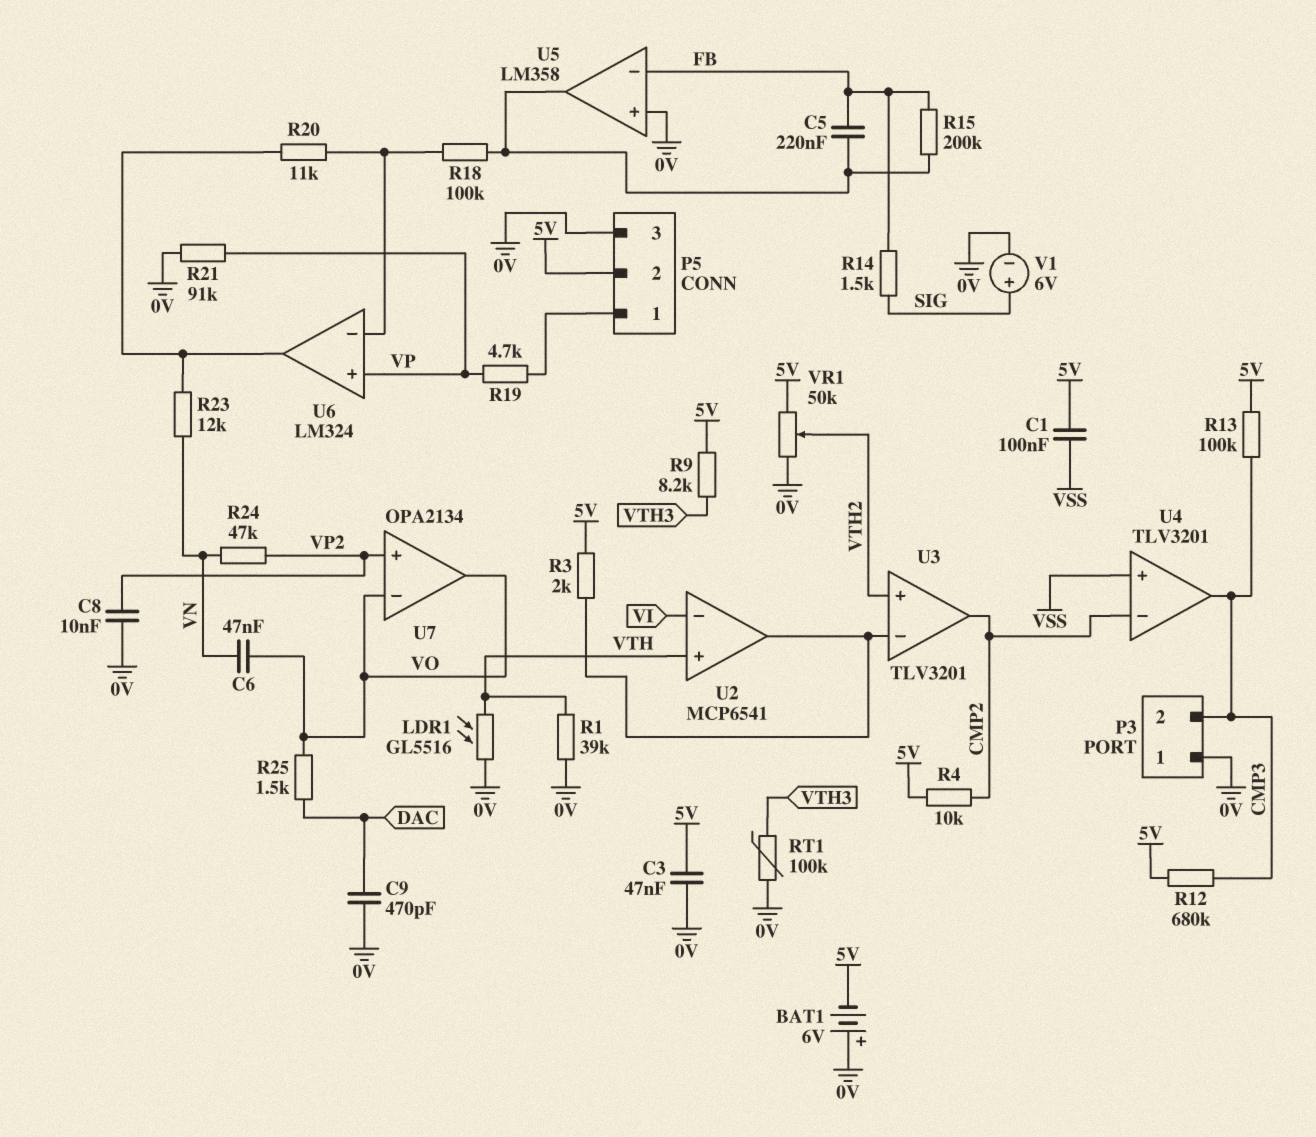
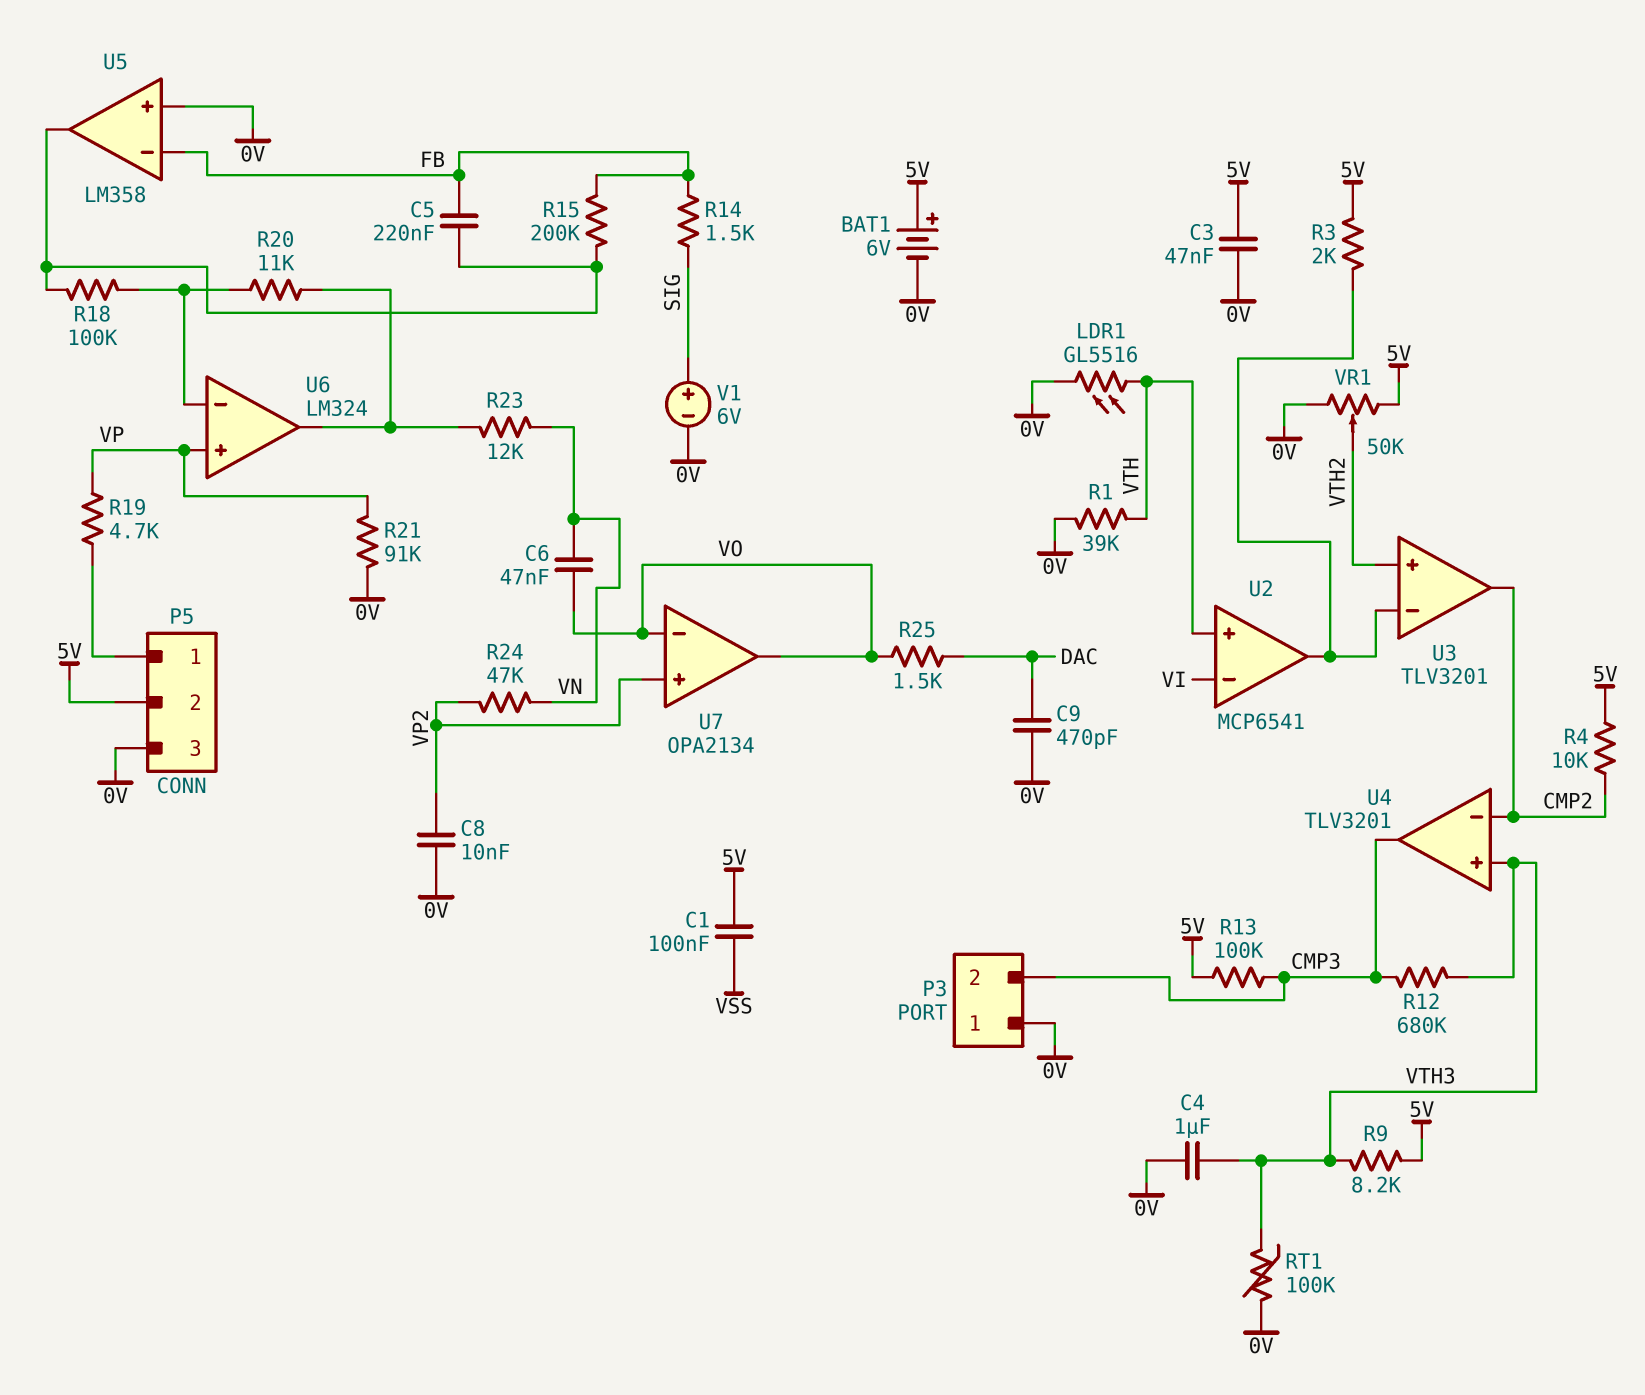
BAT1: 6V (plus 0V, minus 5V) -> 6V (plus 5V, minus 0V)
C4: none -> 1uF (0V, VTH3)
R12: 680k (5V, CMP3) -> 680k (CMP3, VTH3)
U4 pin in+: VSS -> VTH3

